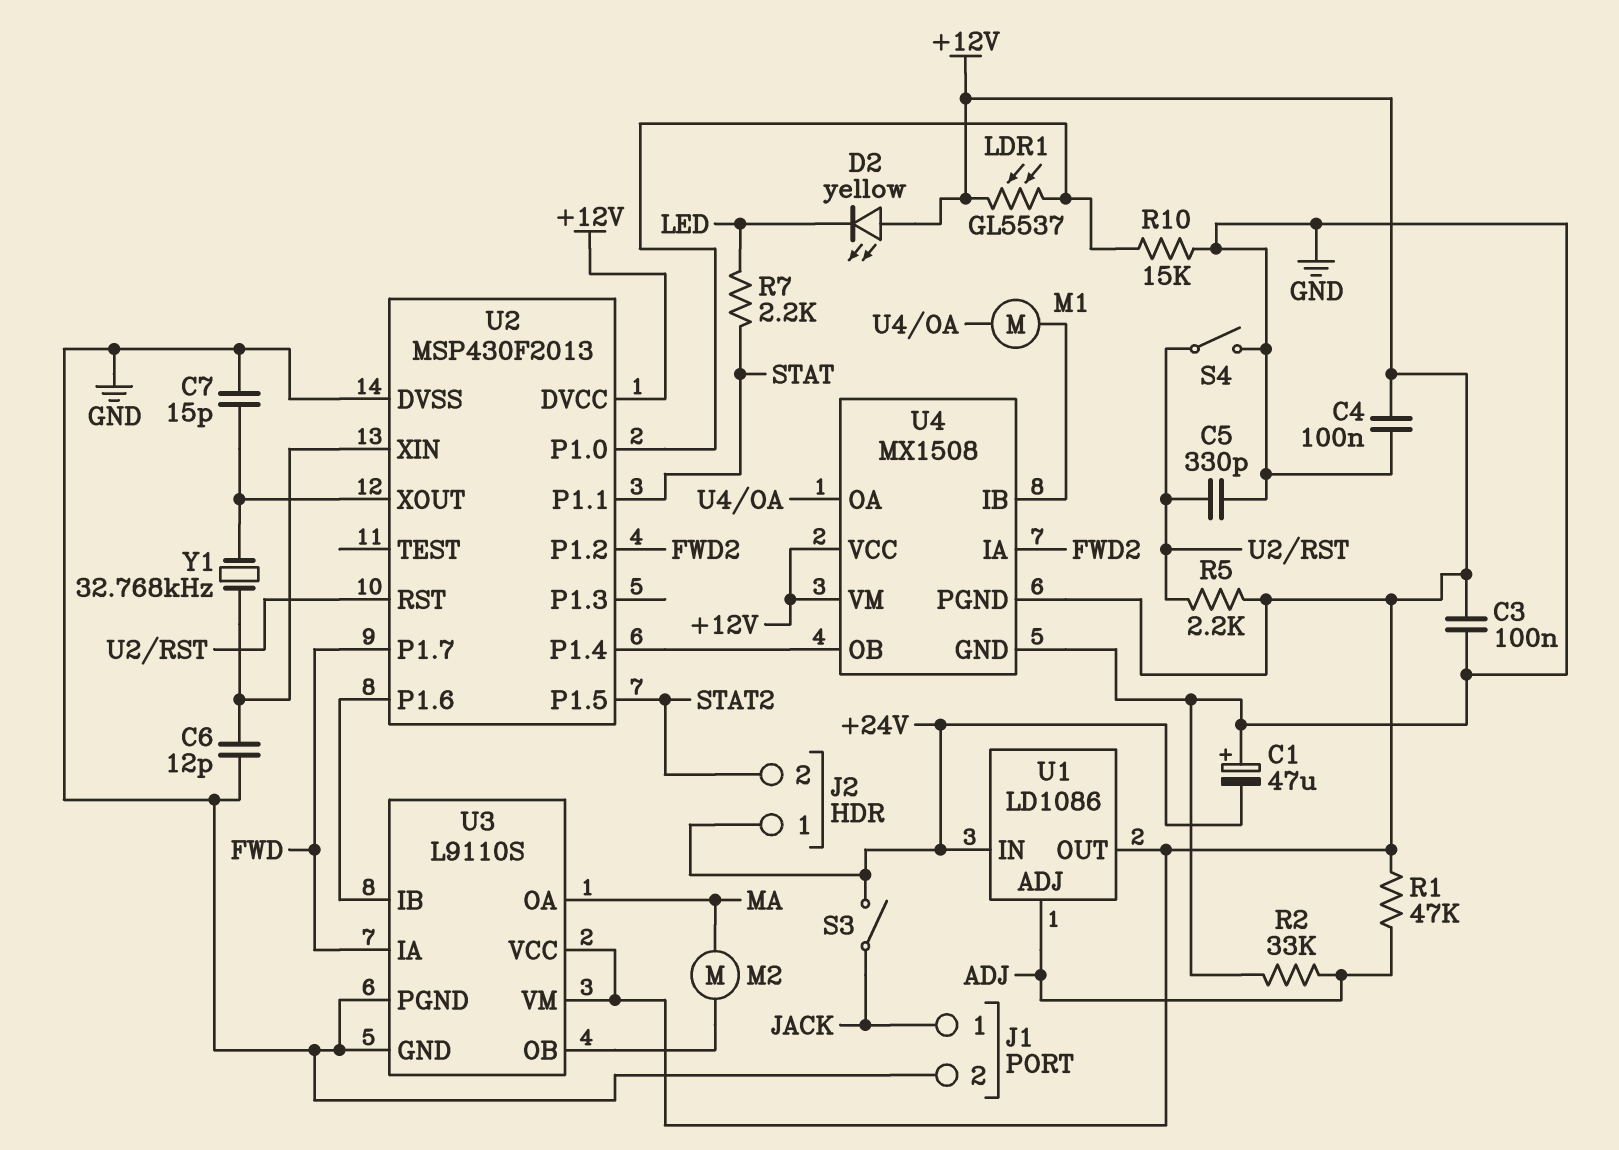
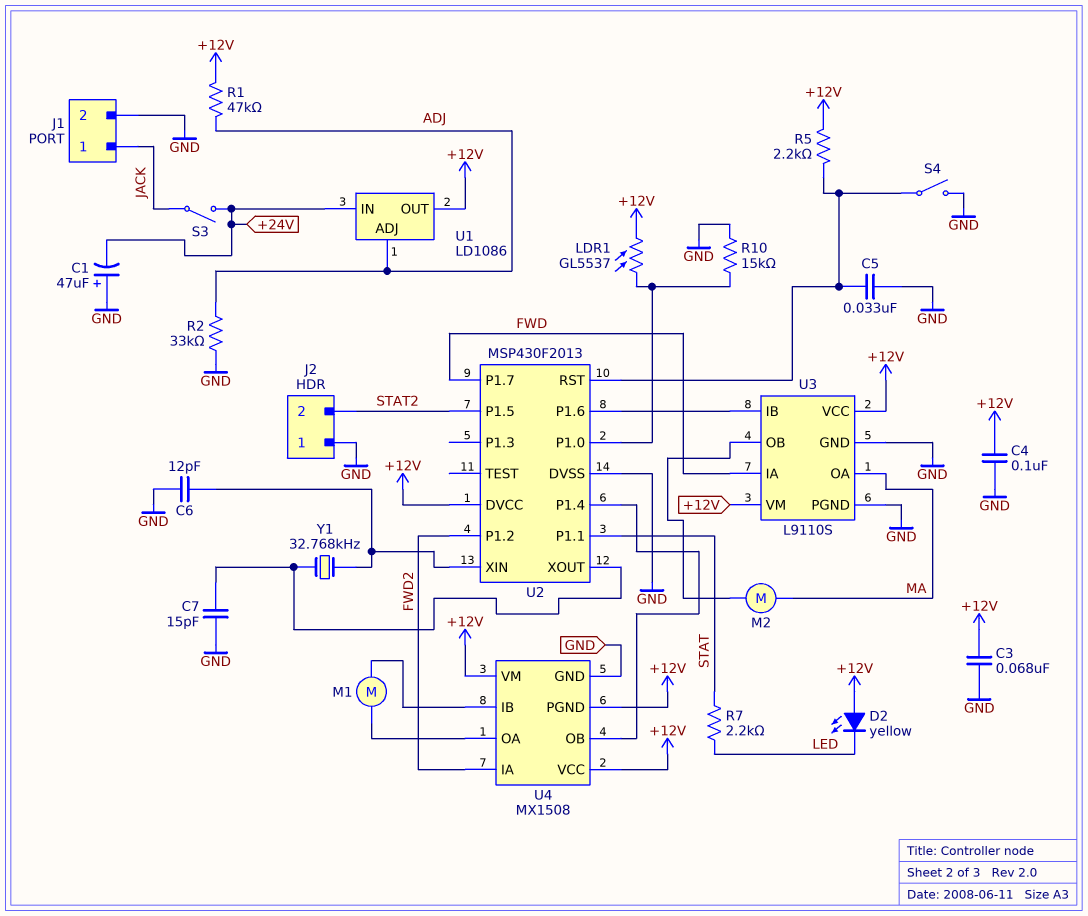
C3: 100nF (+12V, GND) -> 68nF (+12V, GND)
C5: 330pF (GND, U2/RST) -> 33nF (GND, U2/RST)
J2 pin 1: +24V -> GND

